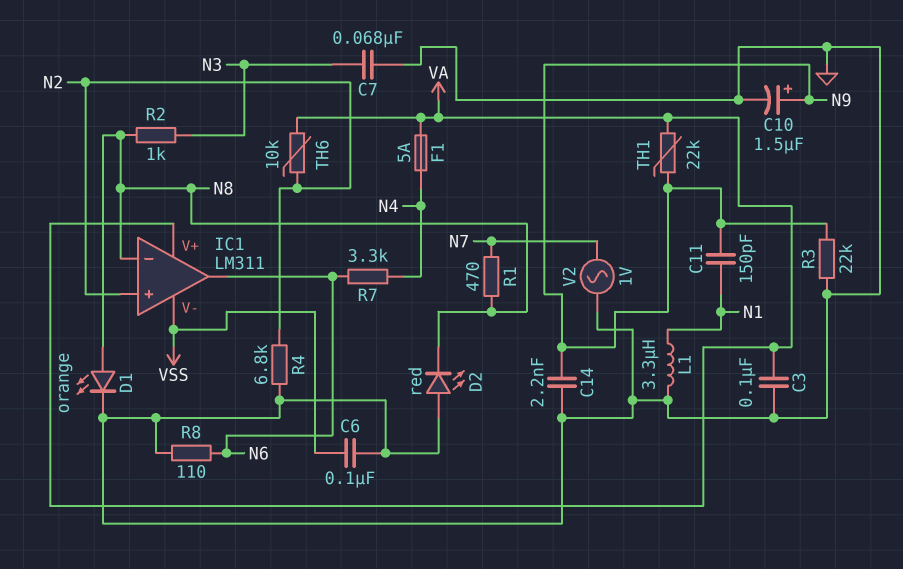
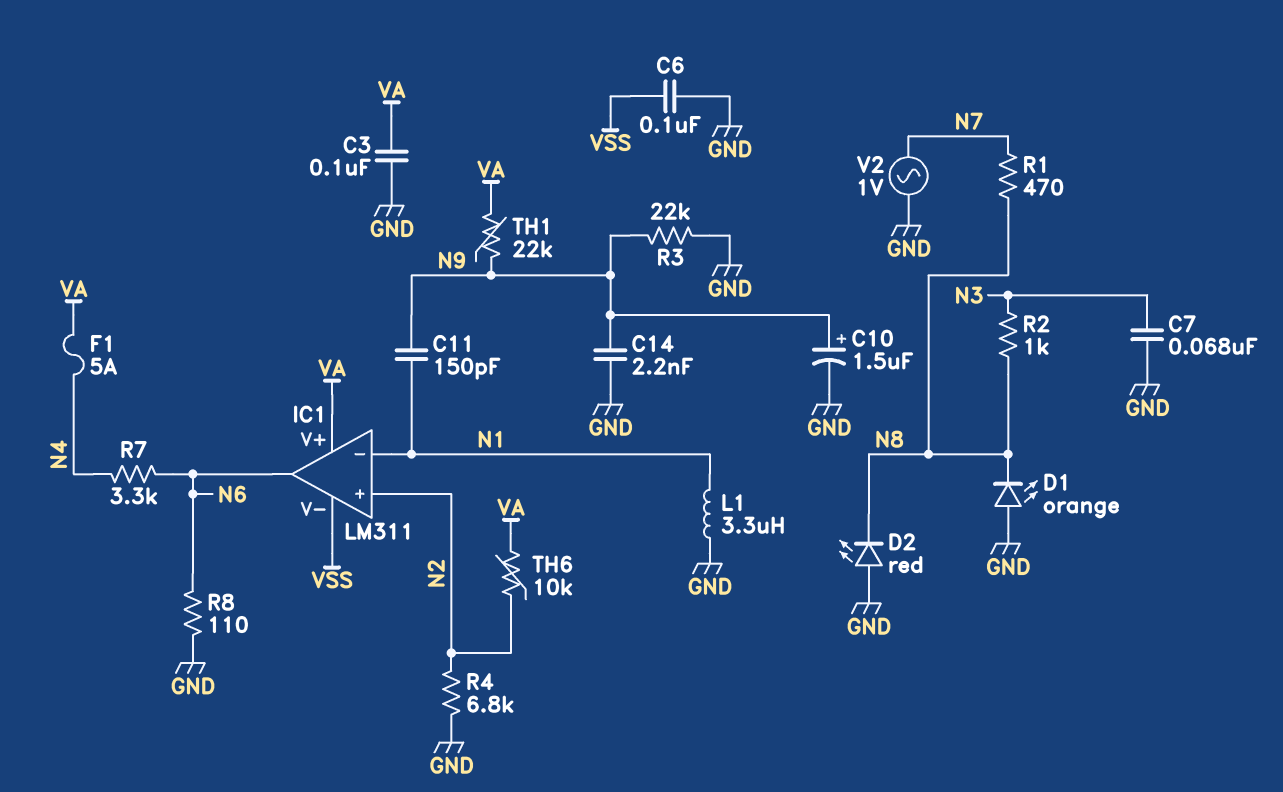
D1: LED orange (A N8, K GND) -> LED orange (A GND, K N8)
IC1 pin in-: N8 -> N1

